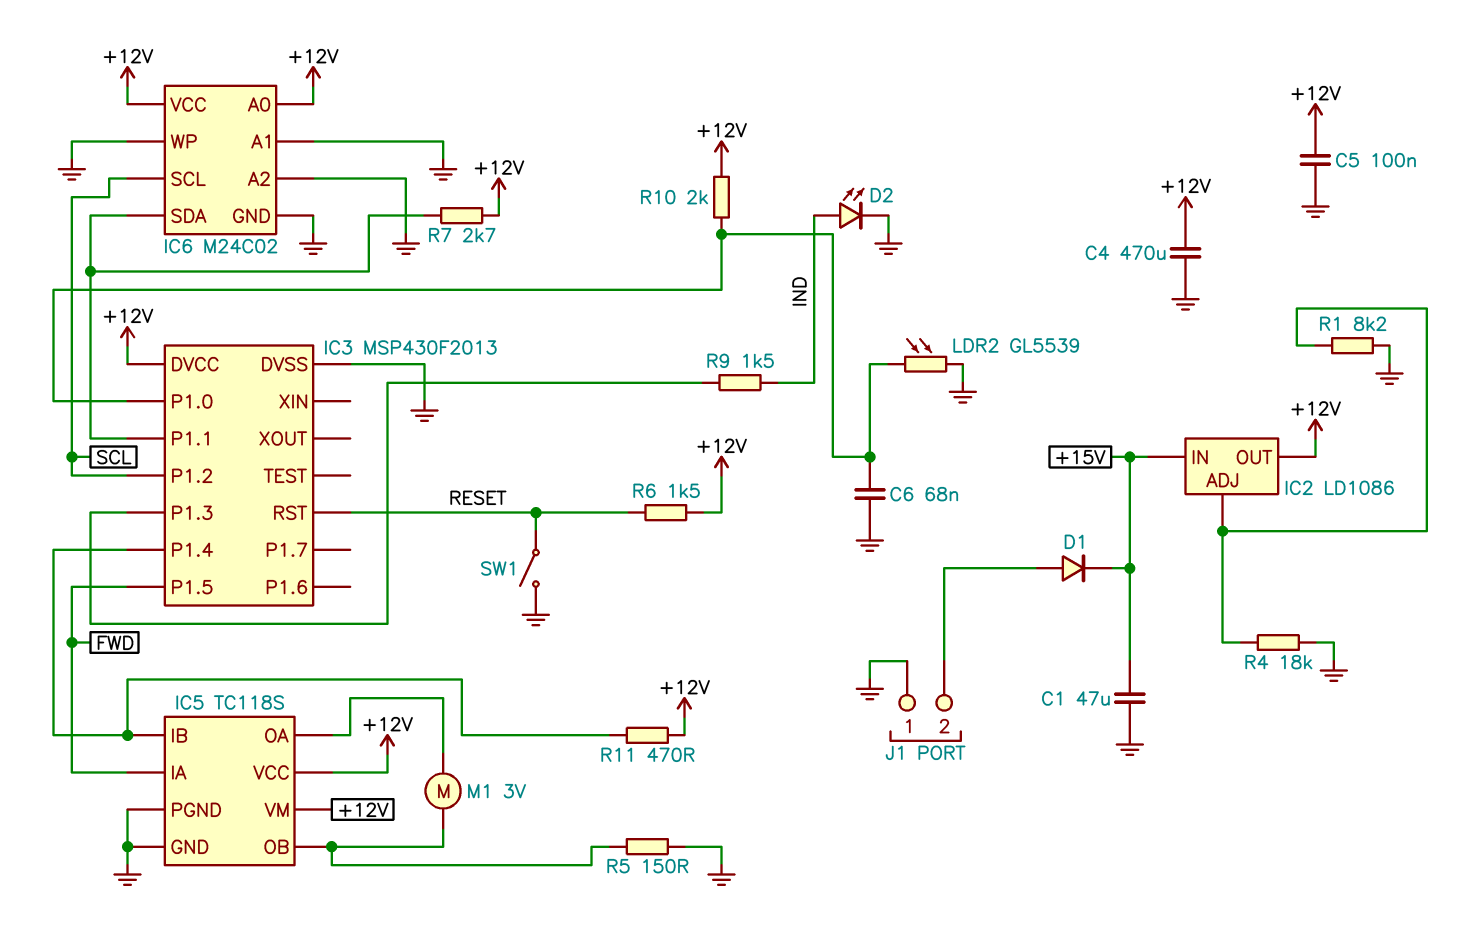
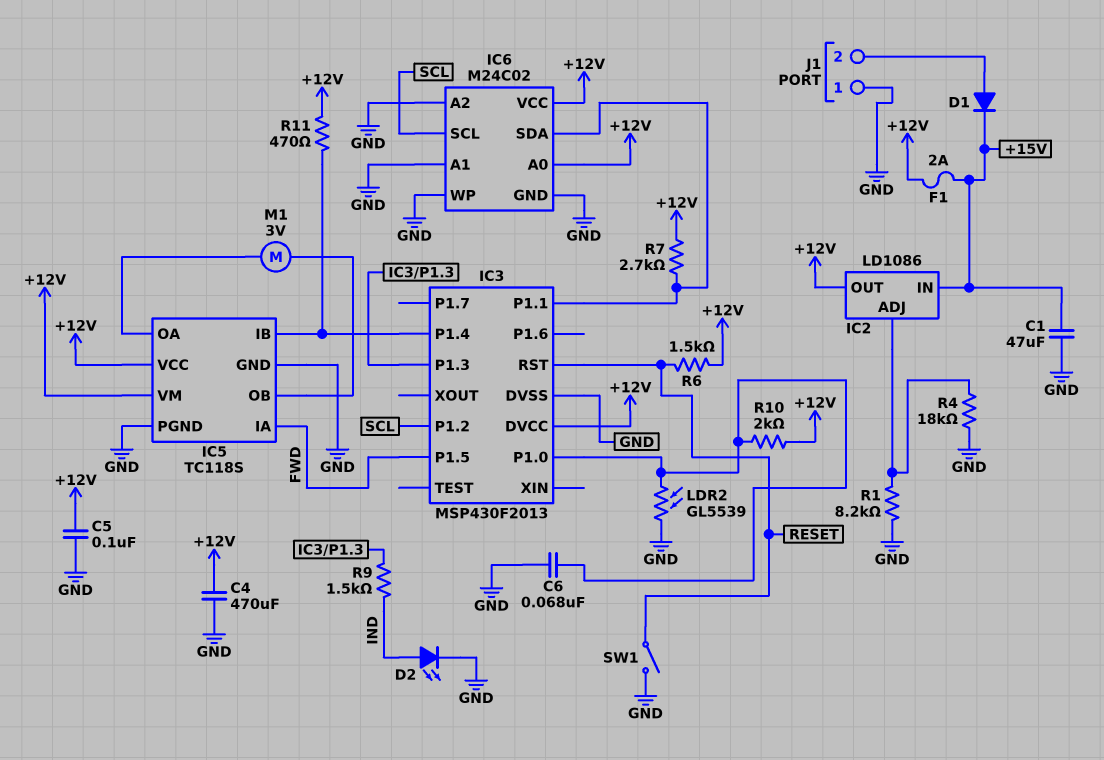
F1: none -> 2A (+12V, +15V)
R5: 150 (GND, IC5/OB) -> none

